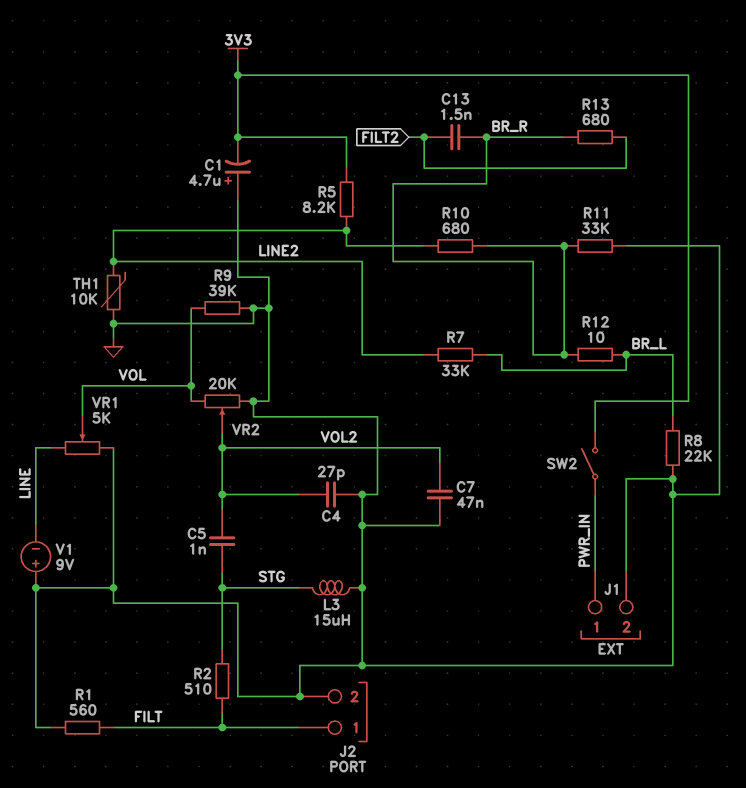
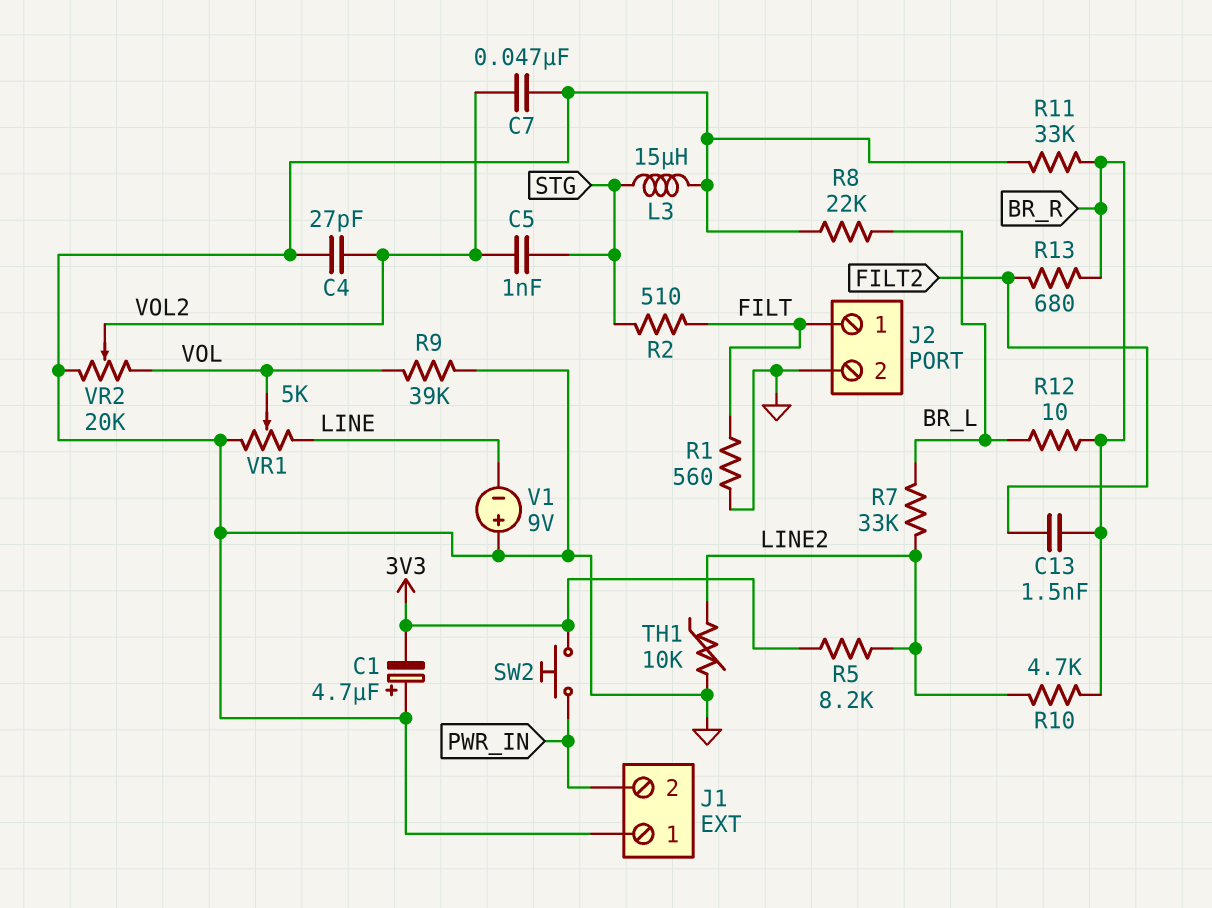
J1 pin 1: PWR_IN -> GND
J1 pin 2: GND -> PWR_IN
R10: 680 (BR_R, LINE2) -> 4.7k (BR_R, LINE2)
SW2: switch (3V3, PWR_IN) -> button (3V3, PWR_IN)

